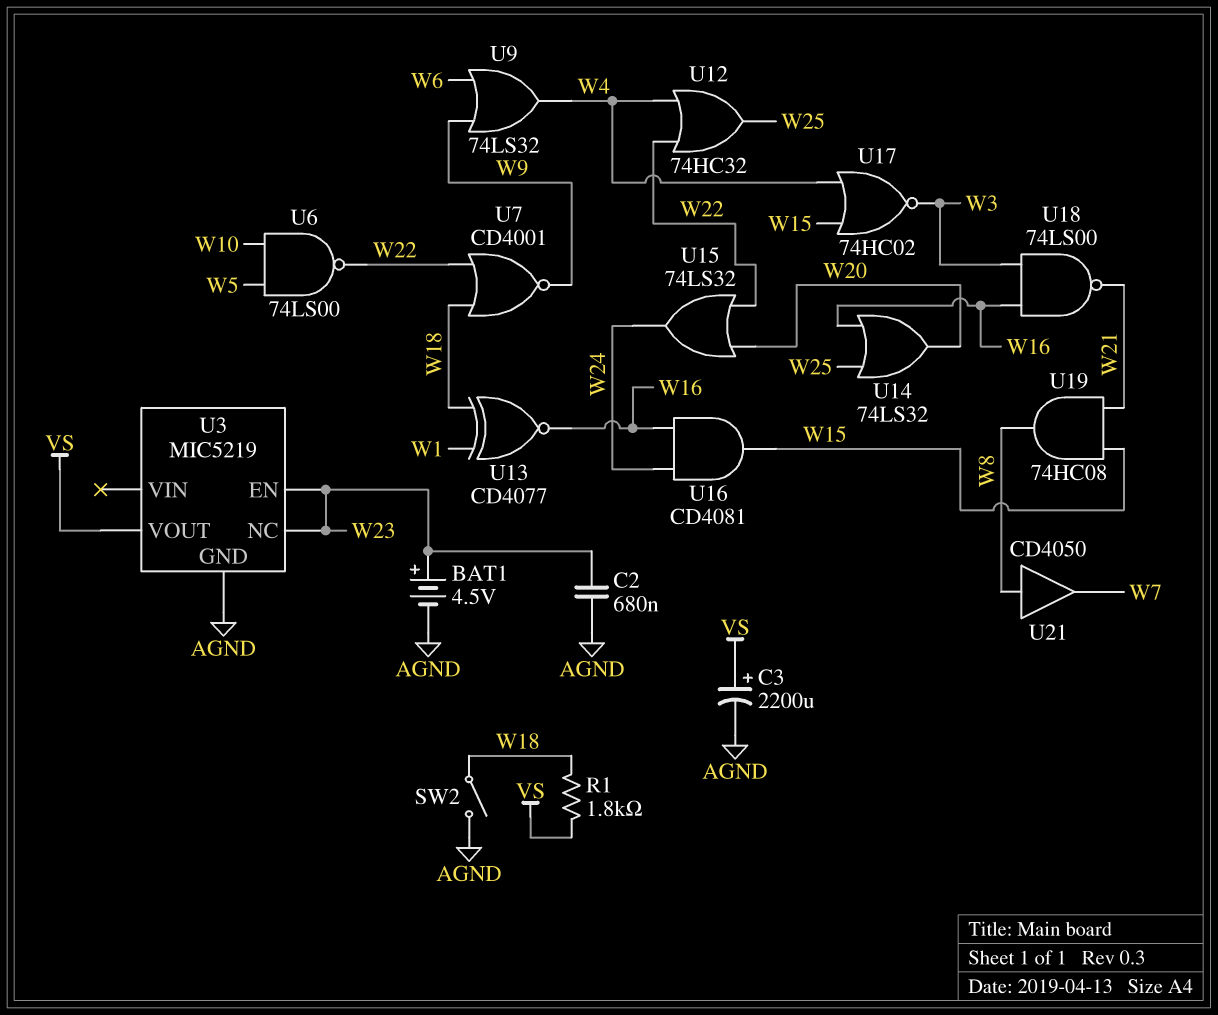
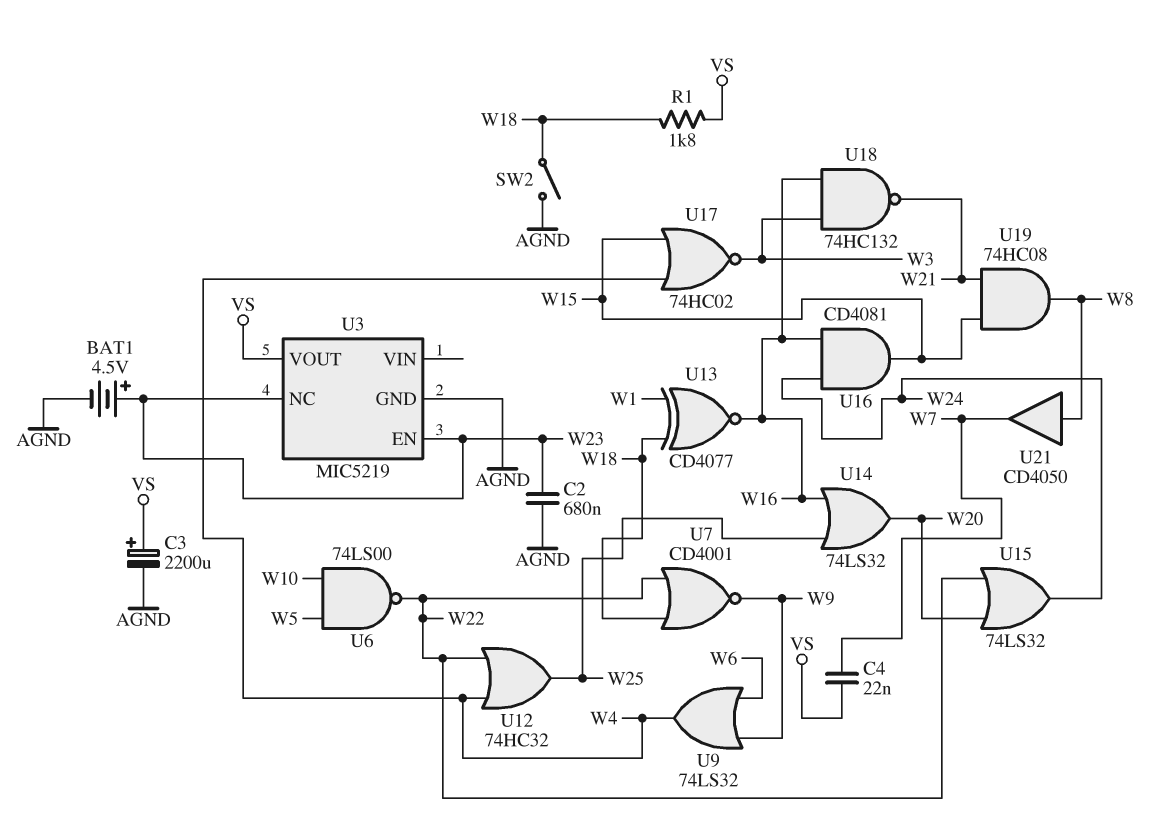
C4: none -> 22nF (VS, W7)
U18: NAND 74LS00 (in W3, in W16, out W21) -> NAND 74HC132 (in W3, in W16, out W21)

